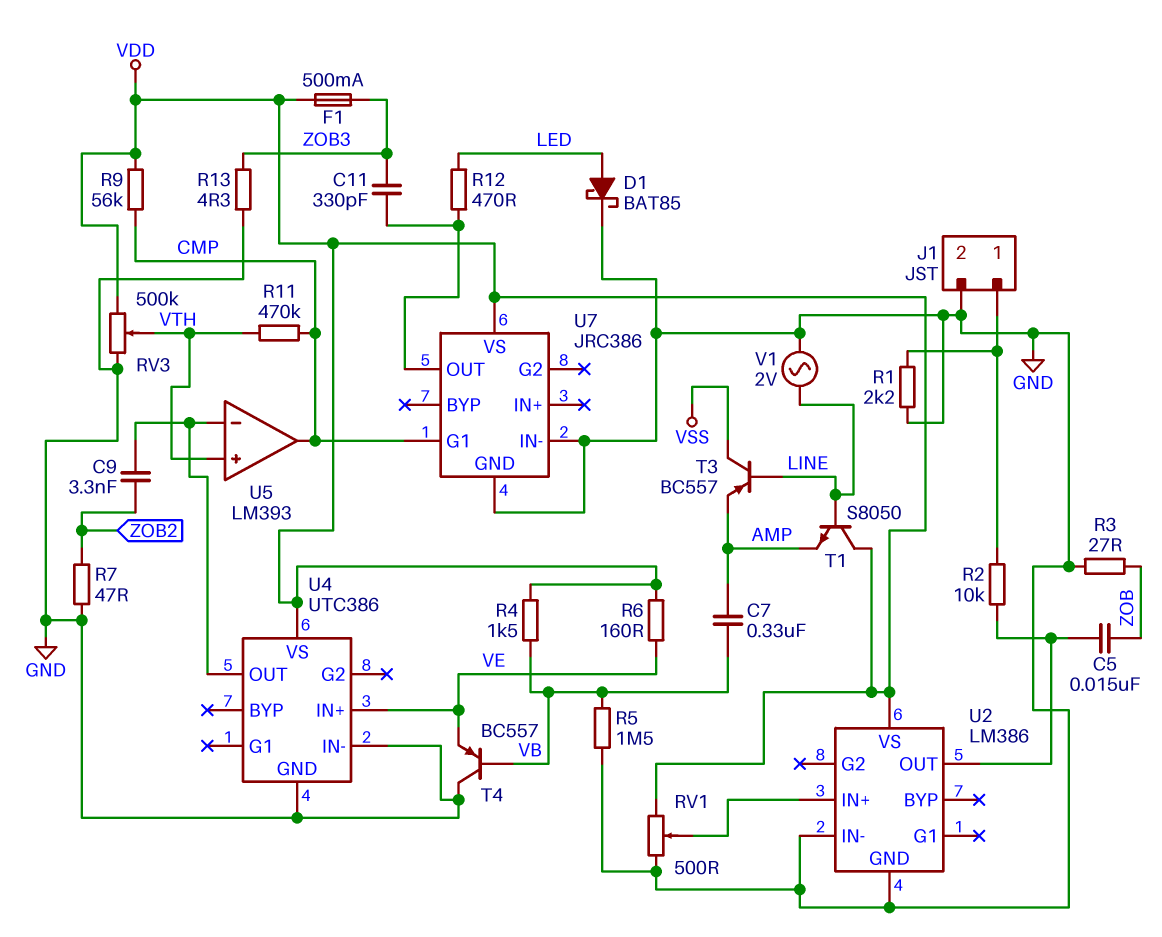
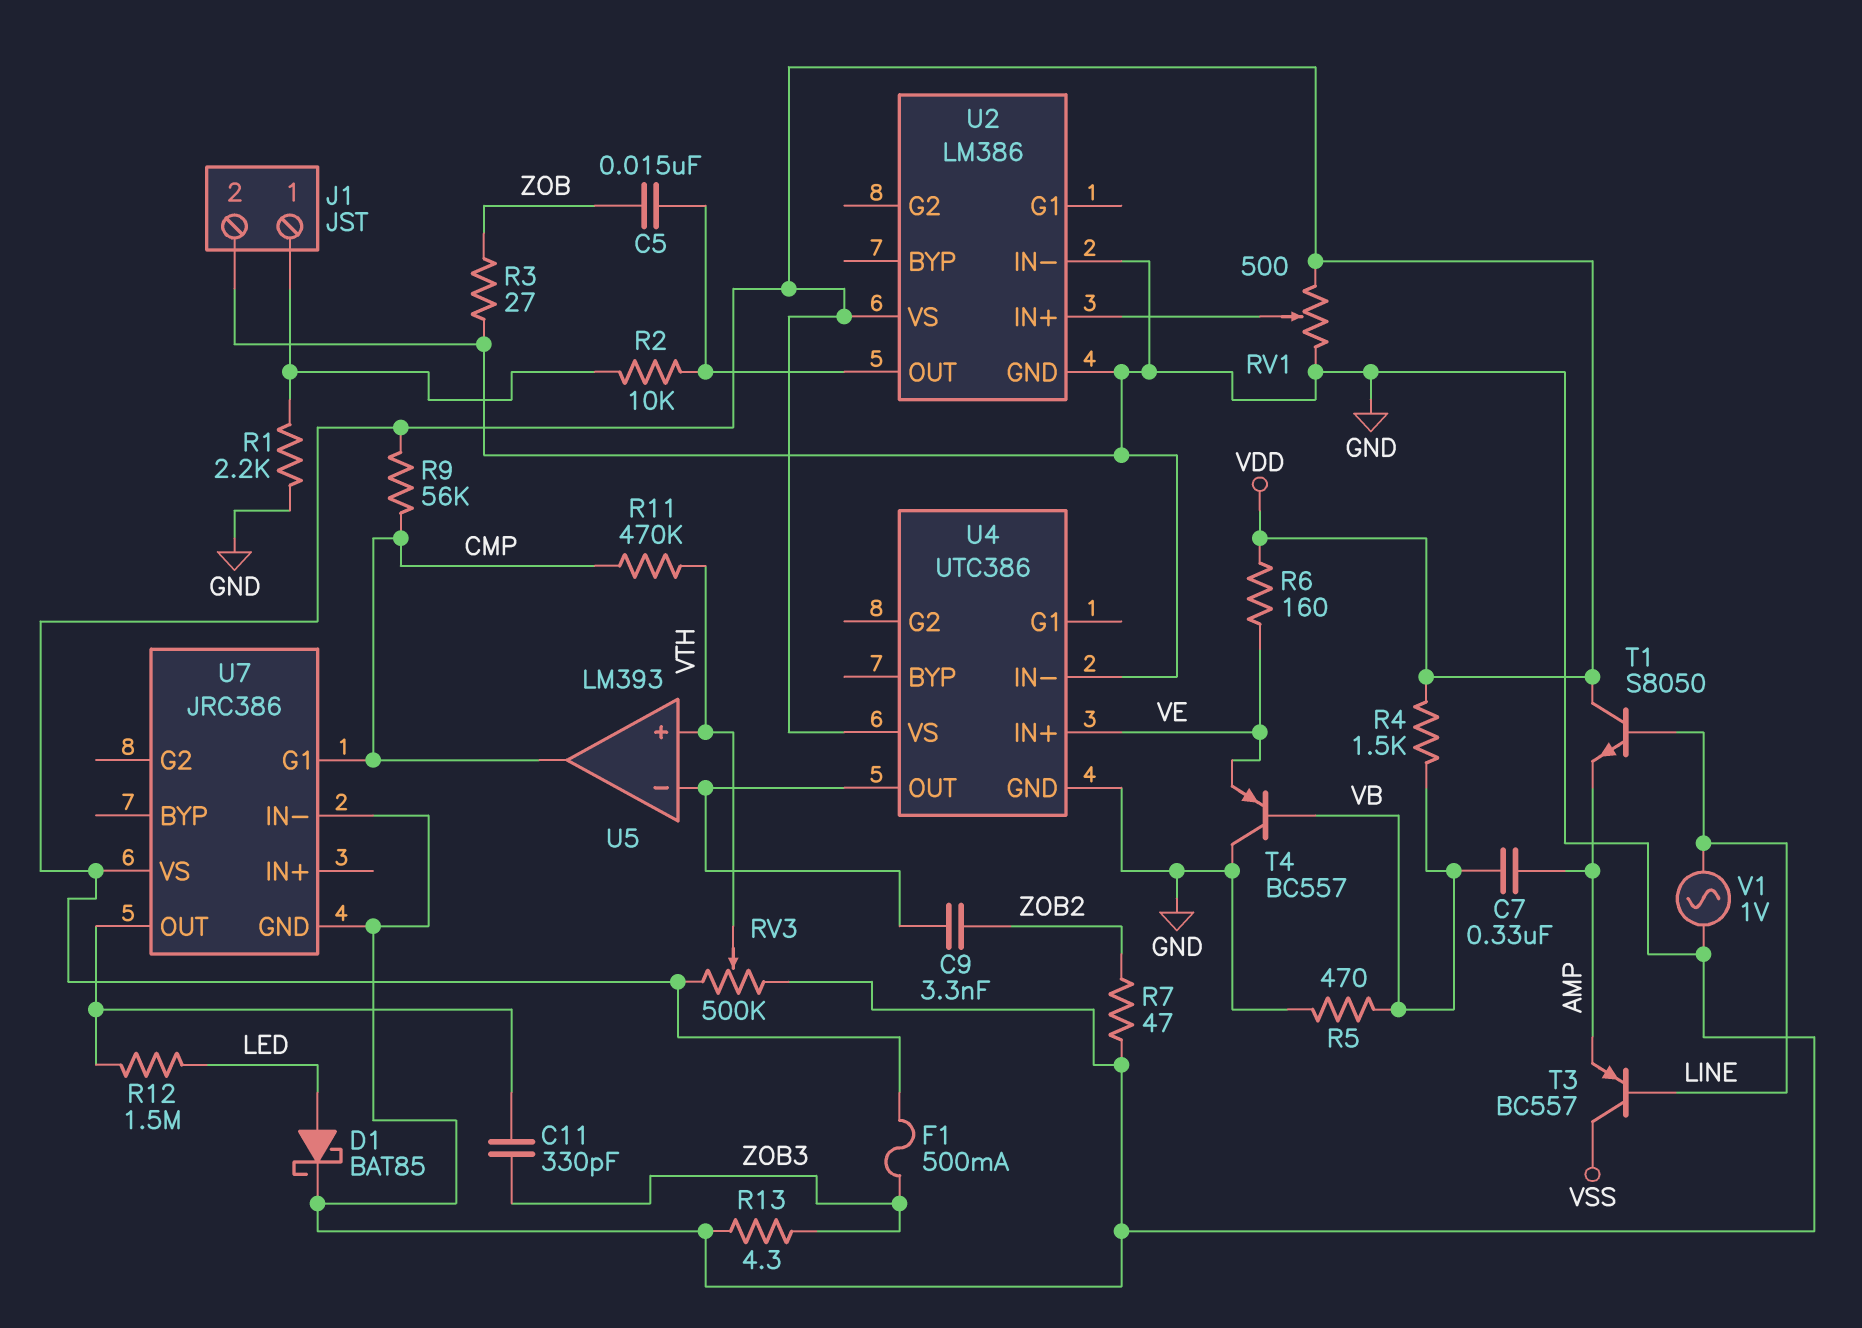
R5: 1.5M (GND, VB) -> 470 (GND, VB)
R12: 470 (LED, U7/OUT) -> 1.5M (LED, U7/OUT)
V1: AC 2V (GND, LINE) -> AC 1V (GND, LINE)

